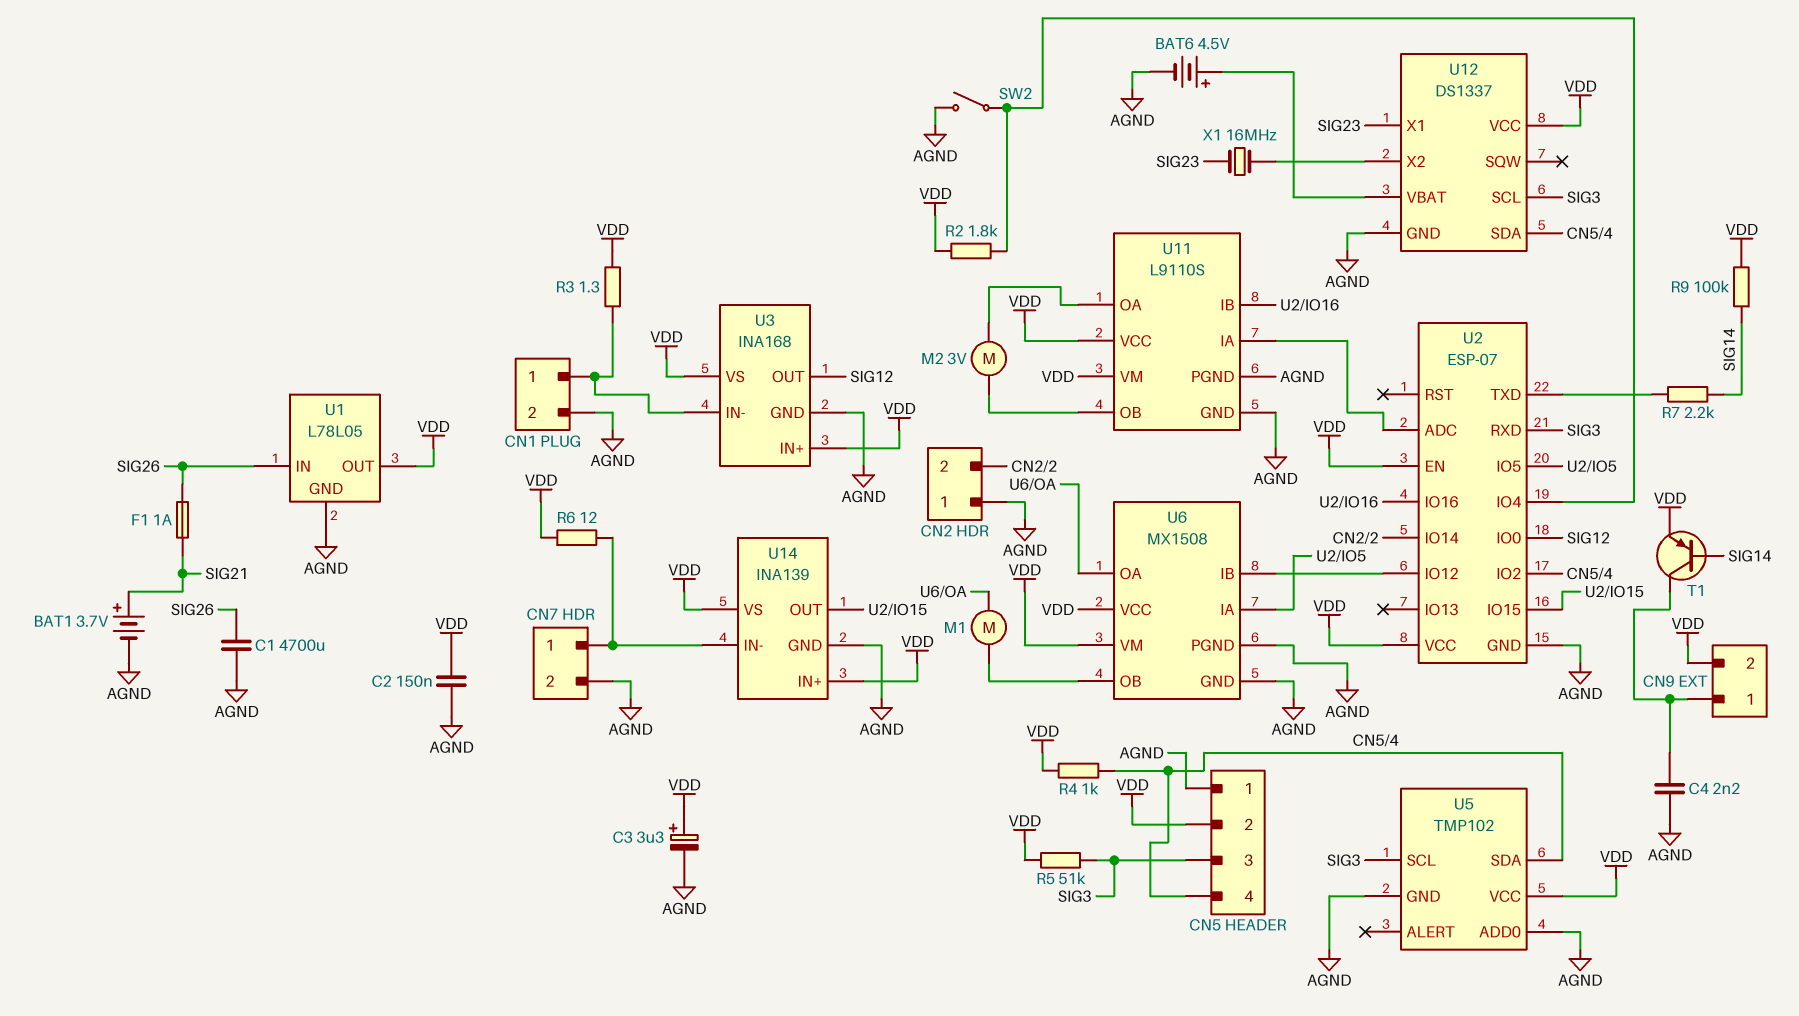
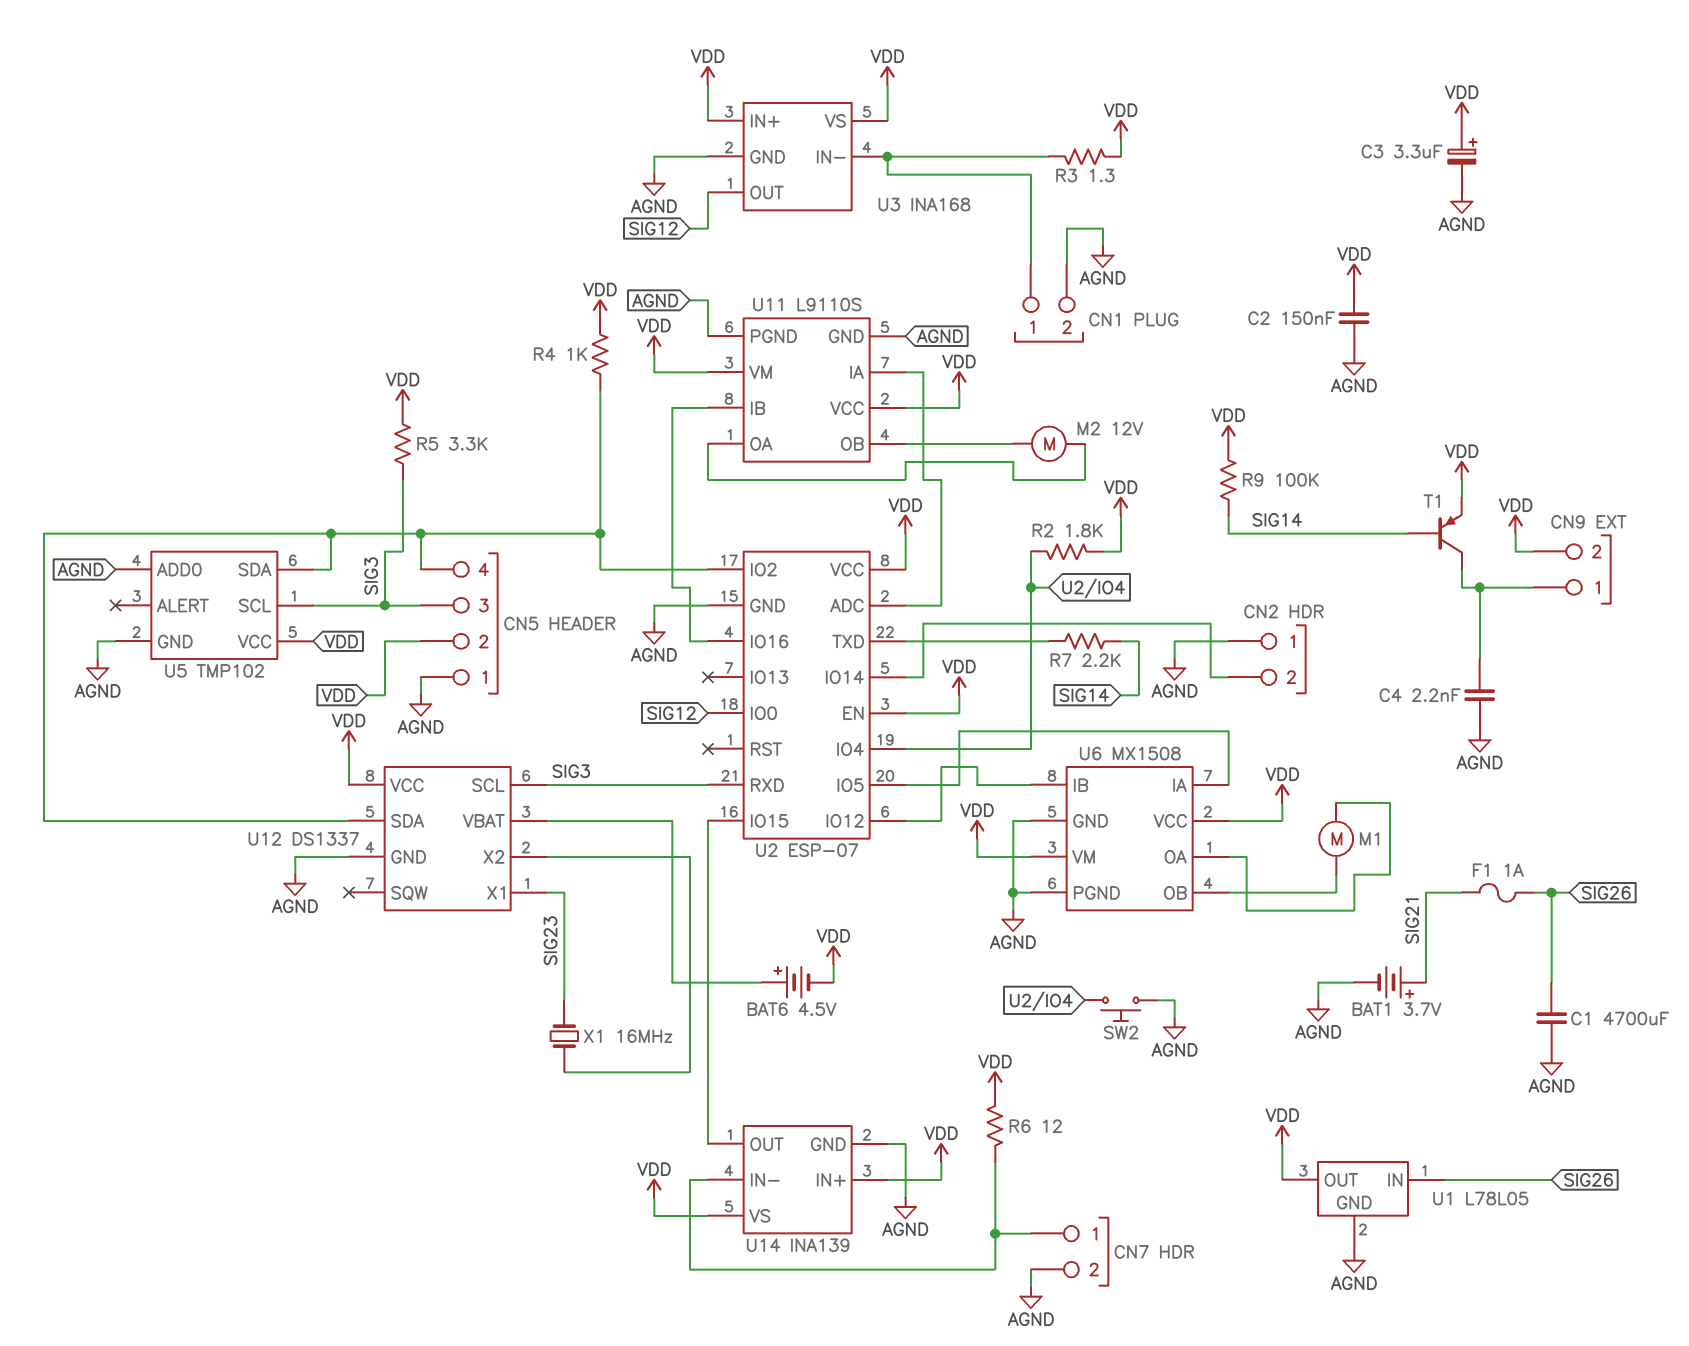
BAT6: 4.5V (plus U12/VBAT, minus AGND) -> 4.5V (plus U12/VBAT, minus VDD)
M2: motor 3V (U11/OA, U11/OB) -> motor 12V (U11/OA, U11/OB)
R5: 51k (SIG3, VDD) -> 3.3k (SIG3, VDD)
SW2: switch (AGND, U2/IO4) -> button (AGND, U2/IO4)

